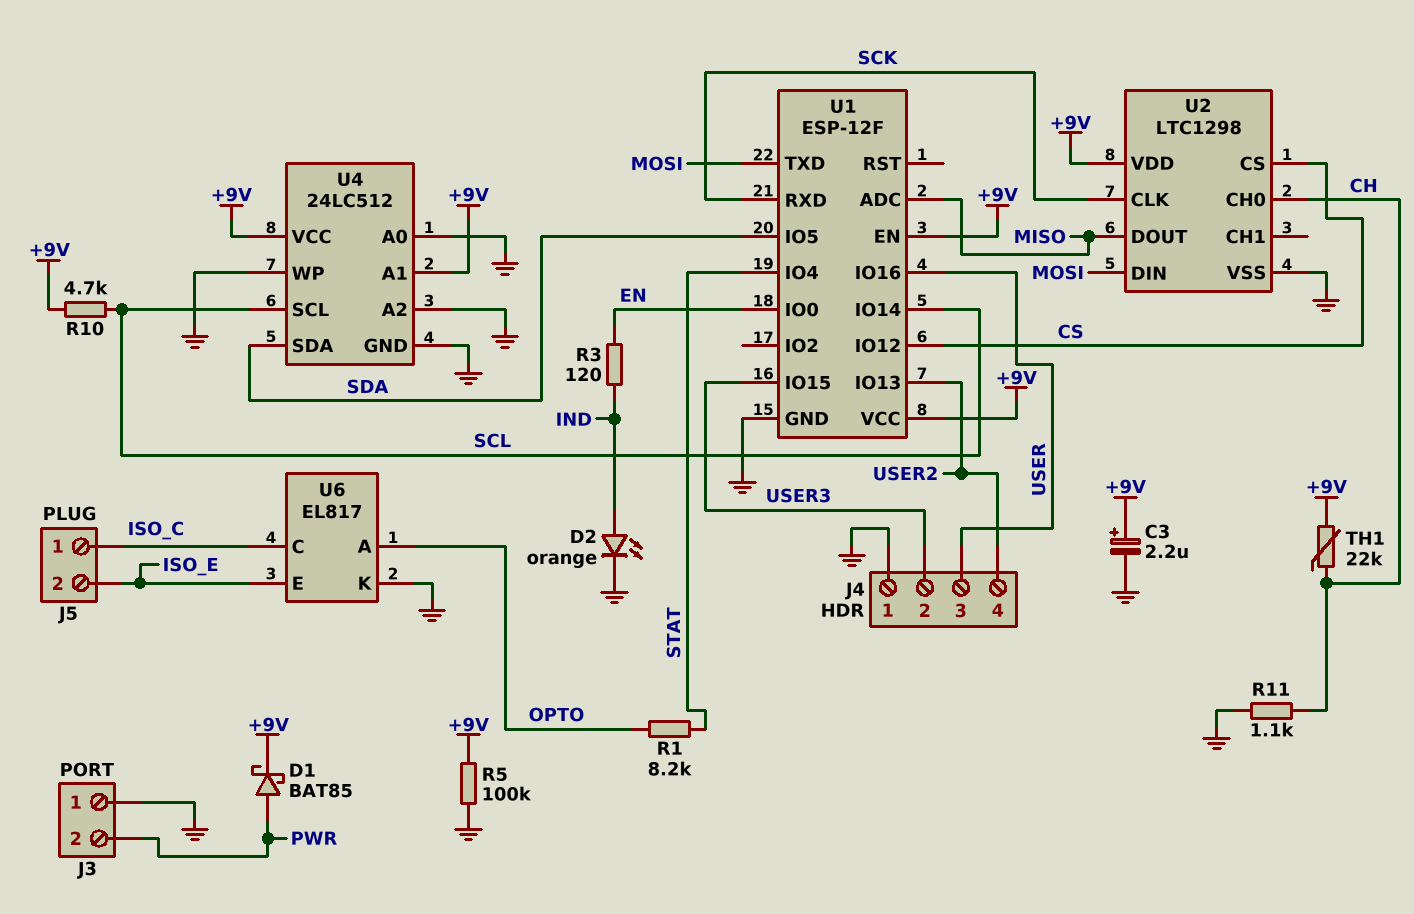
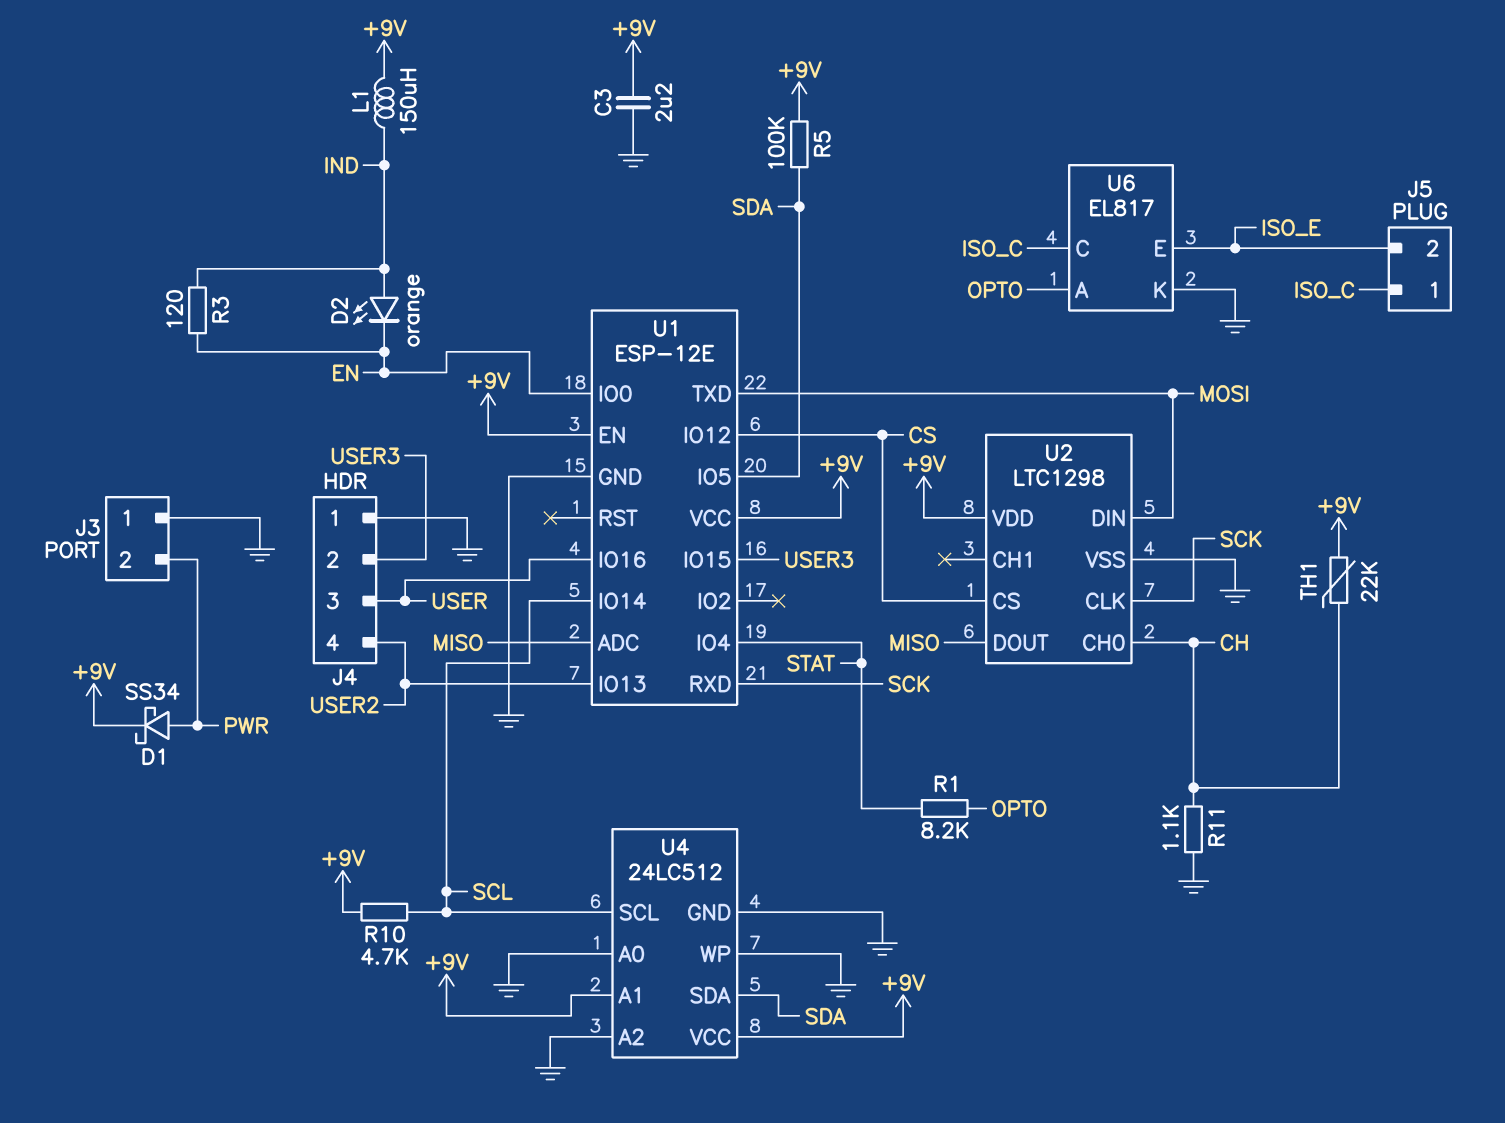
C3: 2.2uF (plus +9V, minus GND) -> 2.2uF (+9V, GND)
D1: schottky BAT85 (A PWR, K +9V) -> schottky SS34 (A PWR, K +9V)
D2: LED orange (A IND, K GND) -> LED orange (A IND, K EN)
L1: none -> 150uH (+9V, IND)
R5: 100k (+9V, GND) -> 100k (+9V, SDA)
U1: ESP-12F -> ESP-12E

